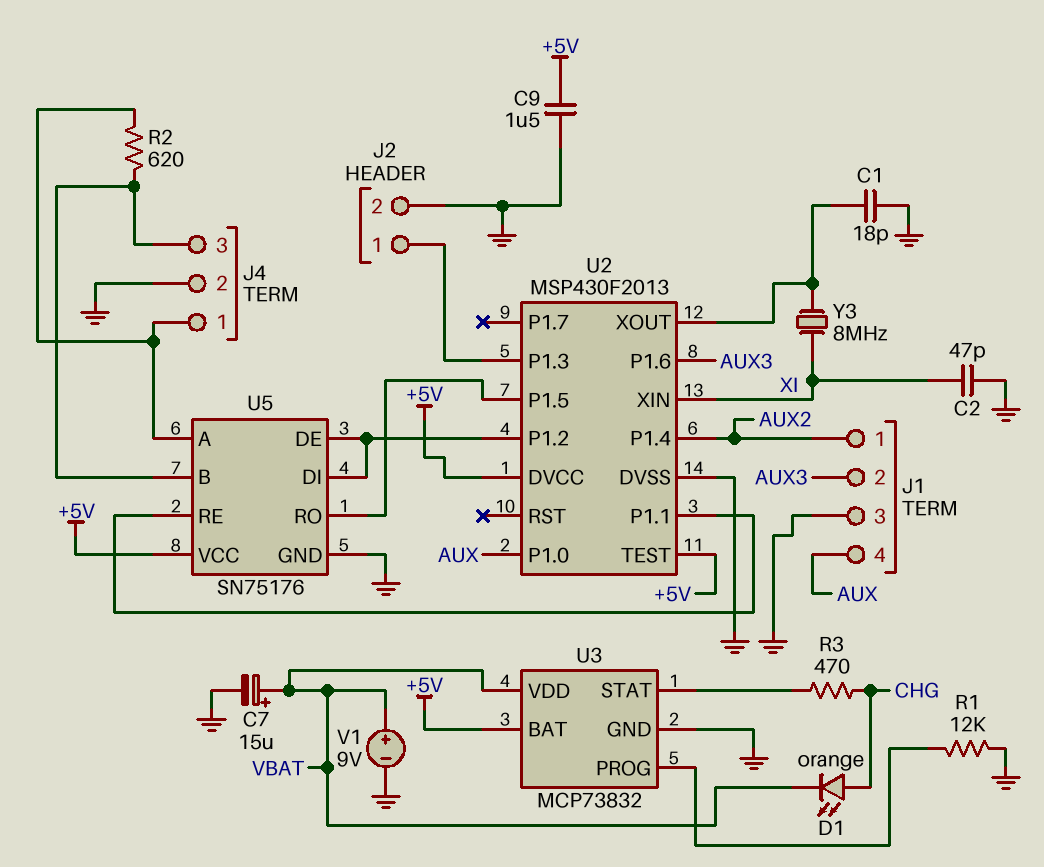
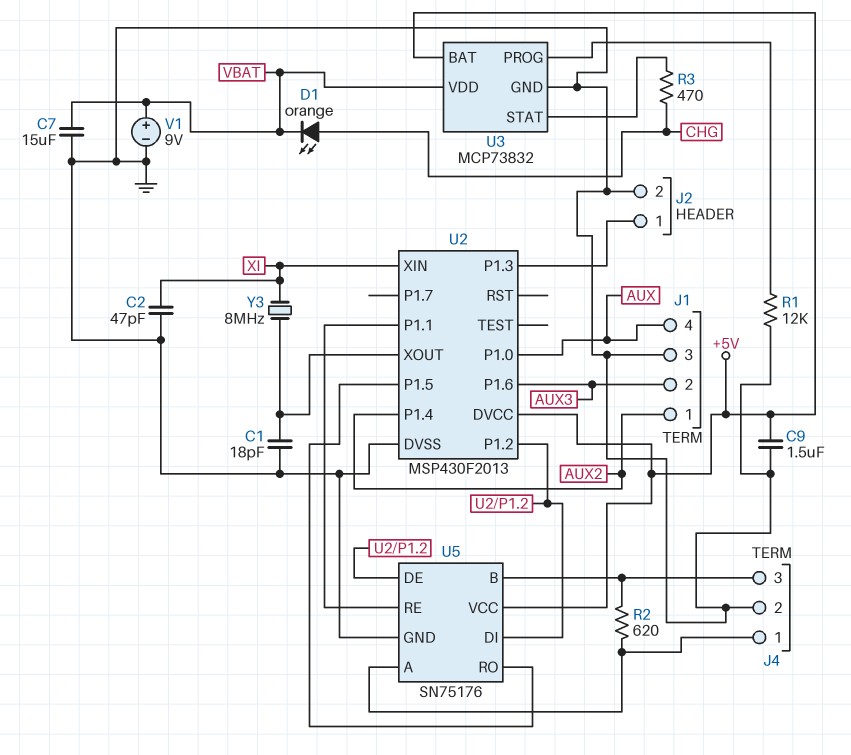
C7: 15uF (plus VBAT, minus GND) -> 15uF (GND, VBAT)
U2 pin TEST: +5V -> none

